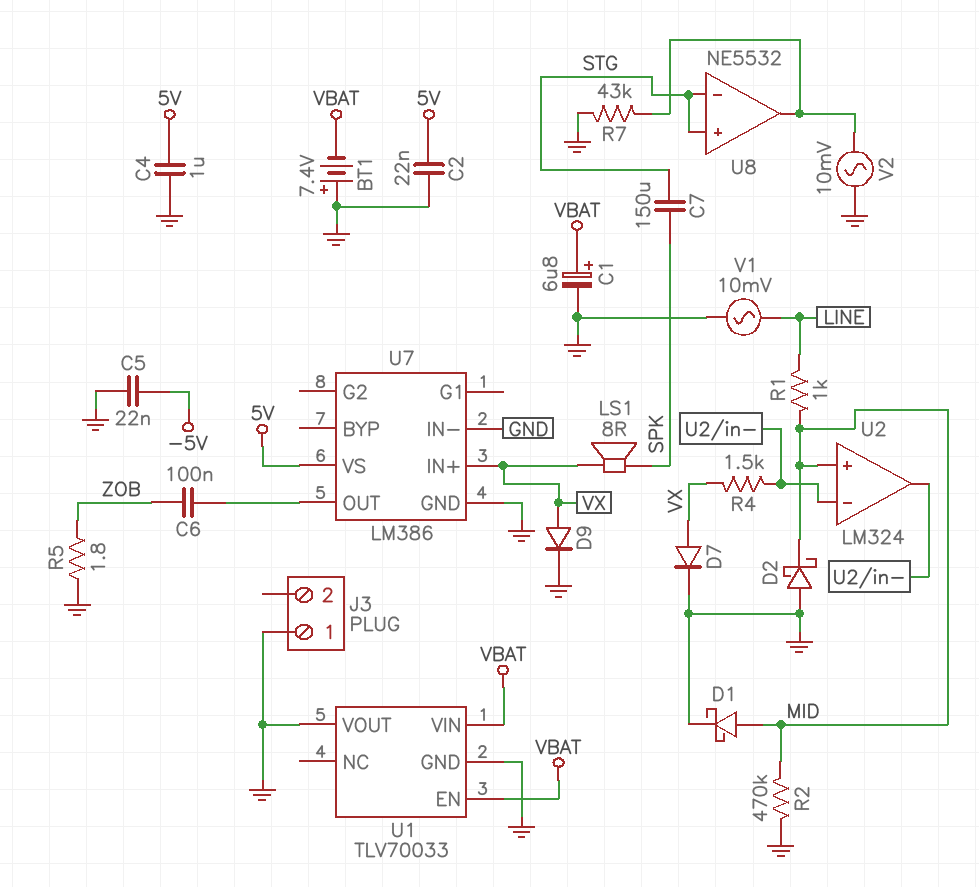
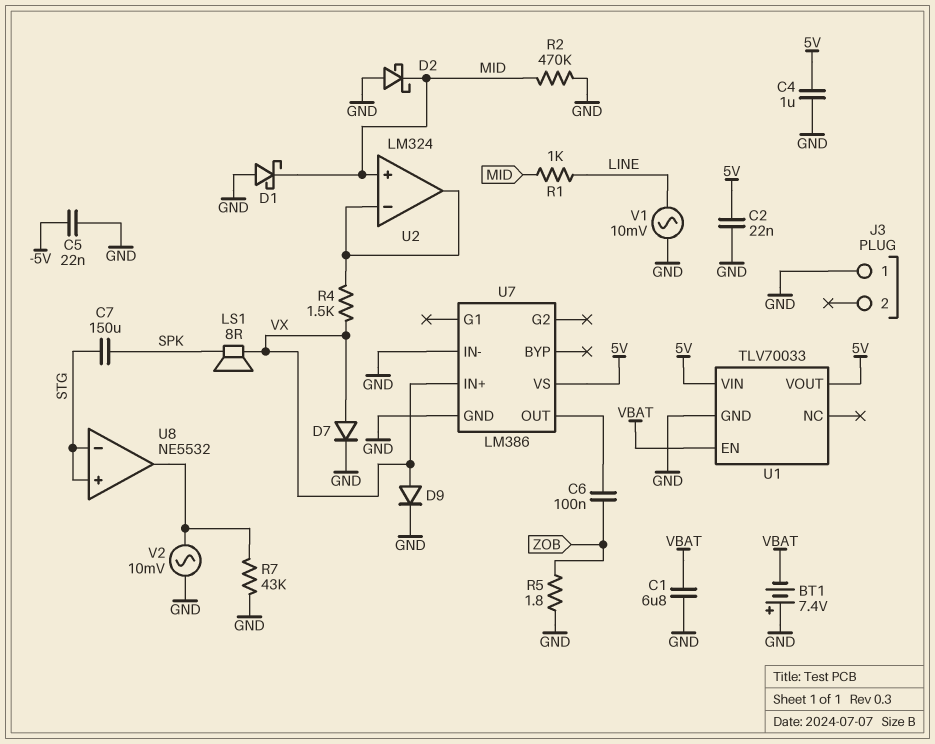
C1: 6.8uF (plus VBAT, minus GND) -> 6.8uF (GND, VBAT)
D1: schottky (A MID, K GND) -> schottky (A GND, K MID)
U1 pin VIN: VBAT -> 5V
U1 pin VOUT: GND -> 5V

